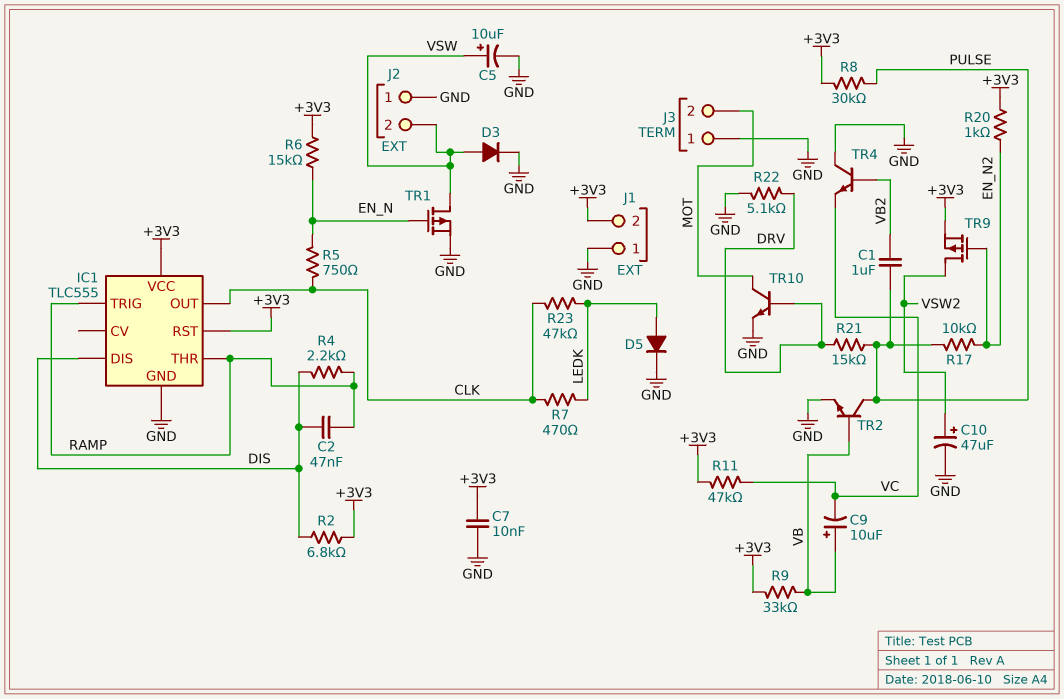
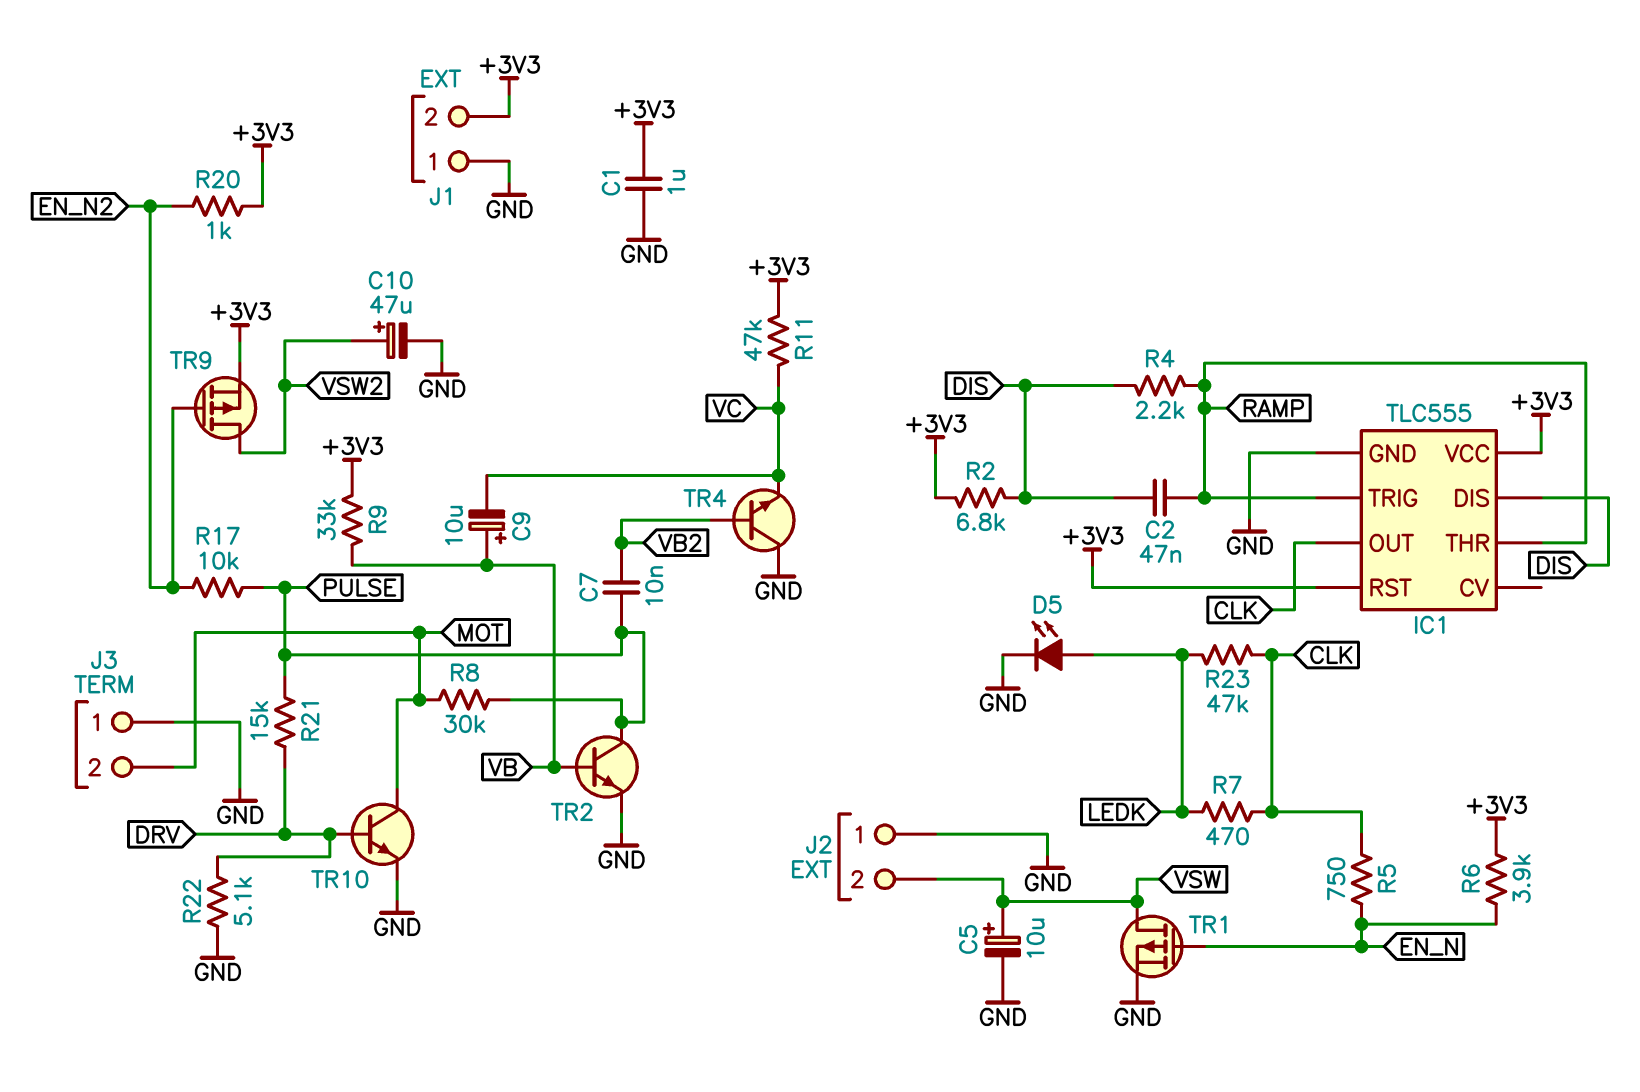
C1: 1uF (PULSE, VB2) -> 1uF (+3V3, GND)
C7: 10nF (+3V3, GND) -> 10nF (PULSE, VB2)
D3: diode (A VSW, K GND) -> none
D5: diode (A LEDK, K GND) -> LED (A LEDK, K GND)
R6: 15k (+3V3, EN_N) -> 3.9k (+3V3, EN_N)
R8: 30k (+3V3, PULSE) -> 30k (MOT, PULSE)

